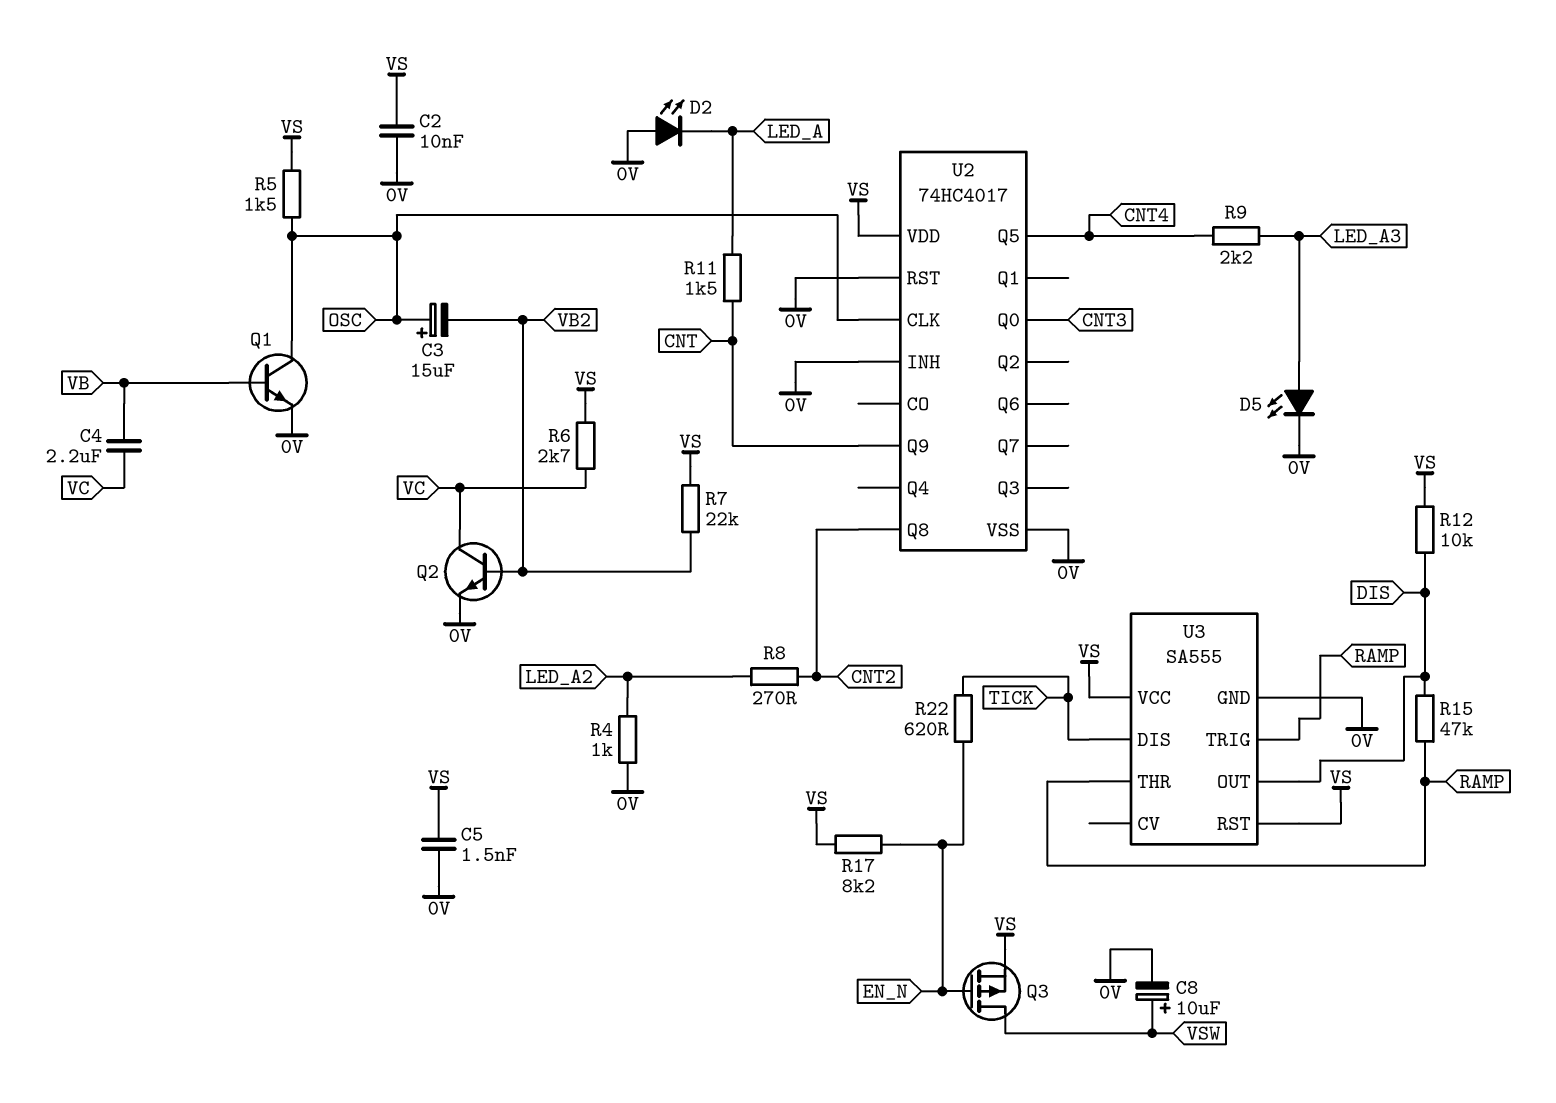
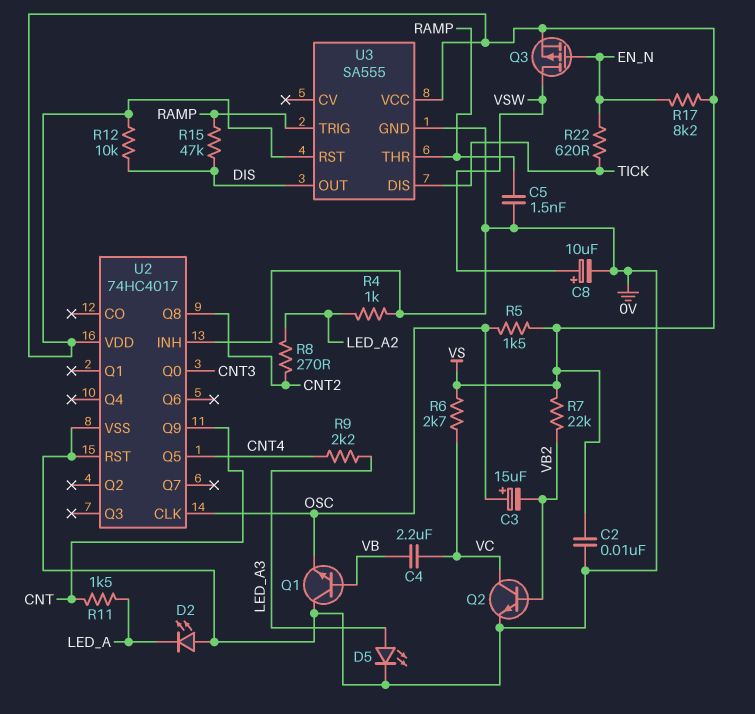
C5: 1.5nF (0V, VS) -> 1.5nF (0V, RAMP)
Q1: NPN (B VB, C OSC, E 0V) -> NPN (B VB, C 0V, E OSC)

